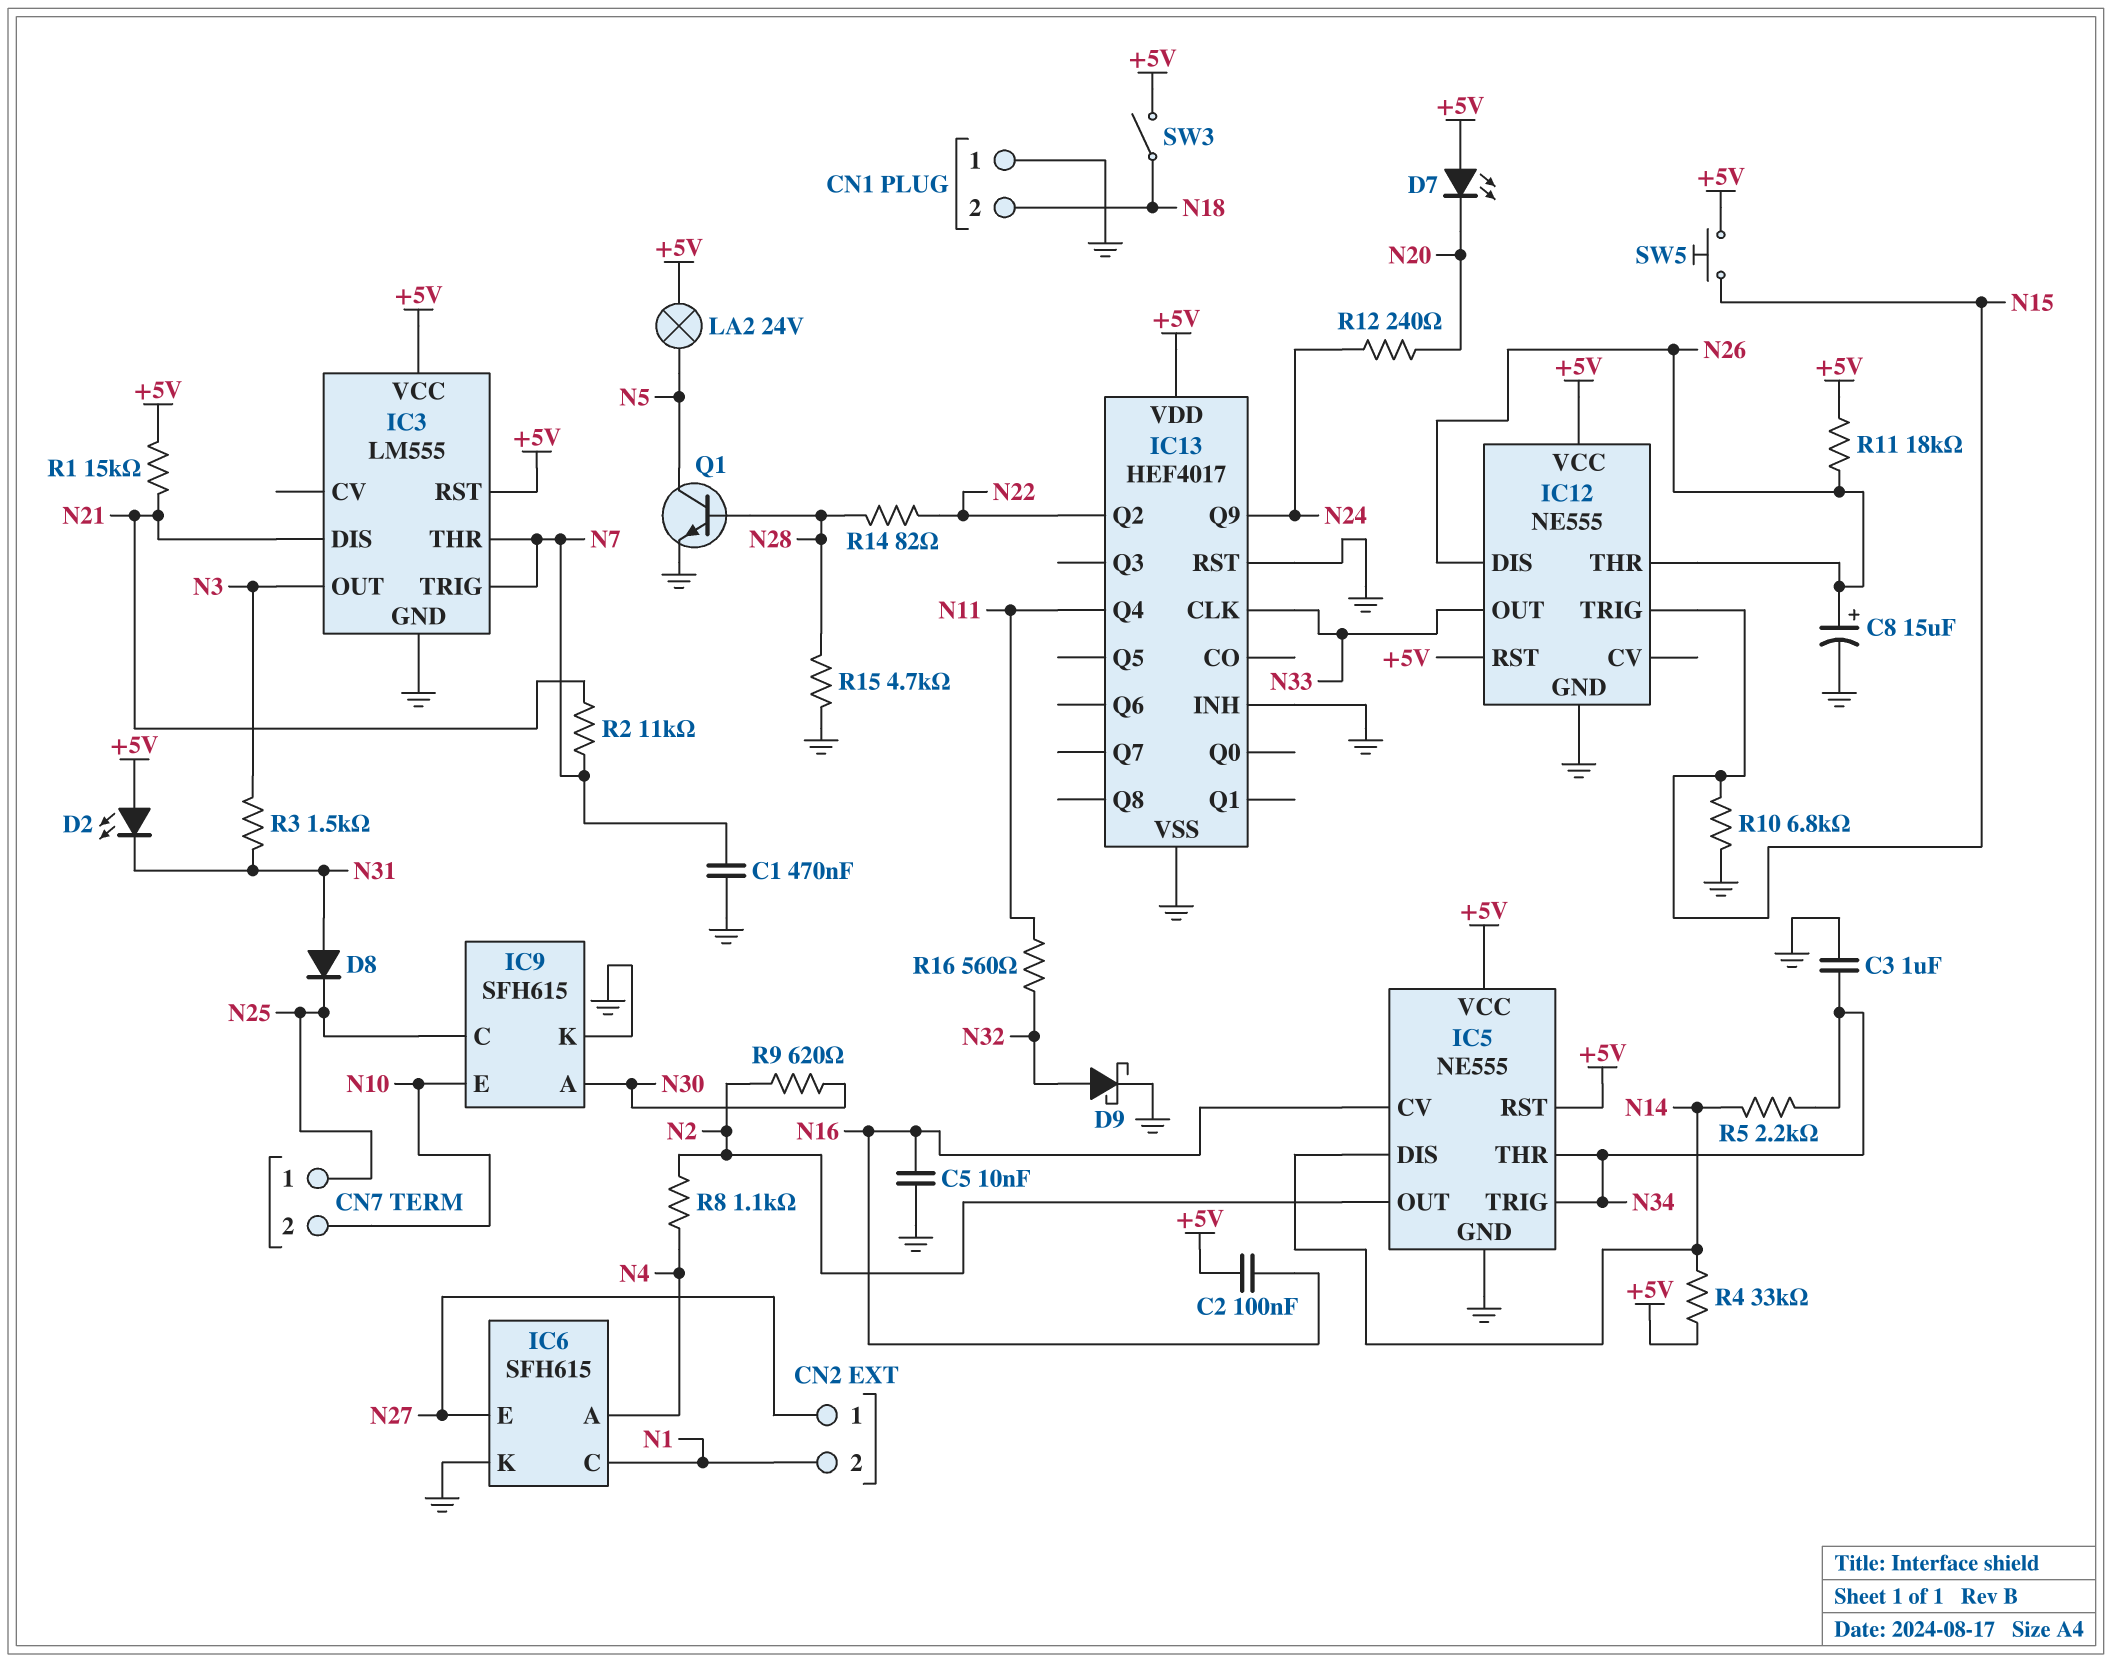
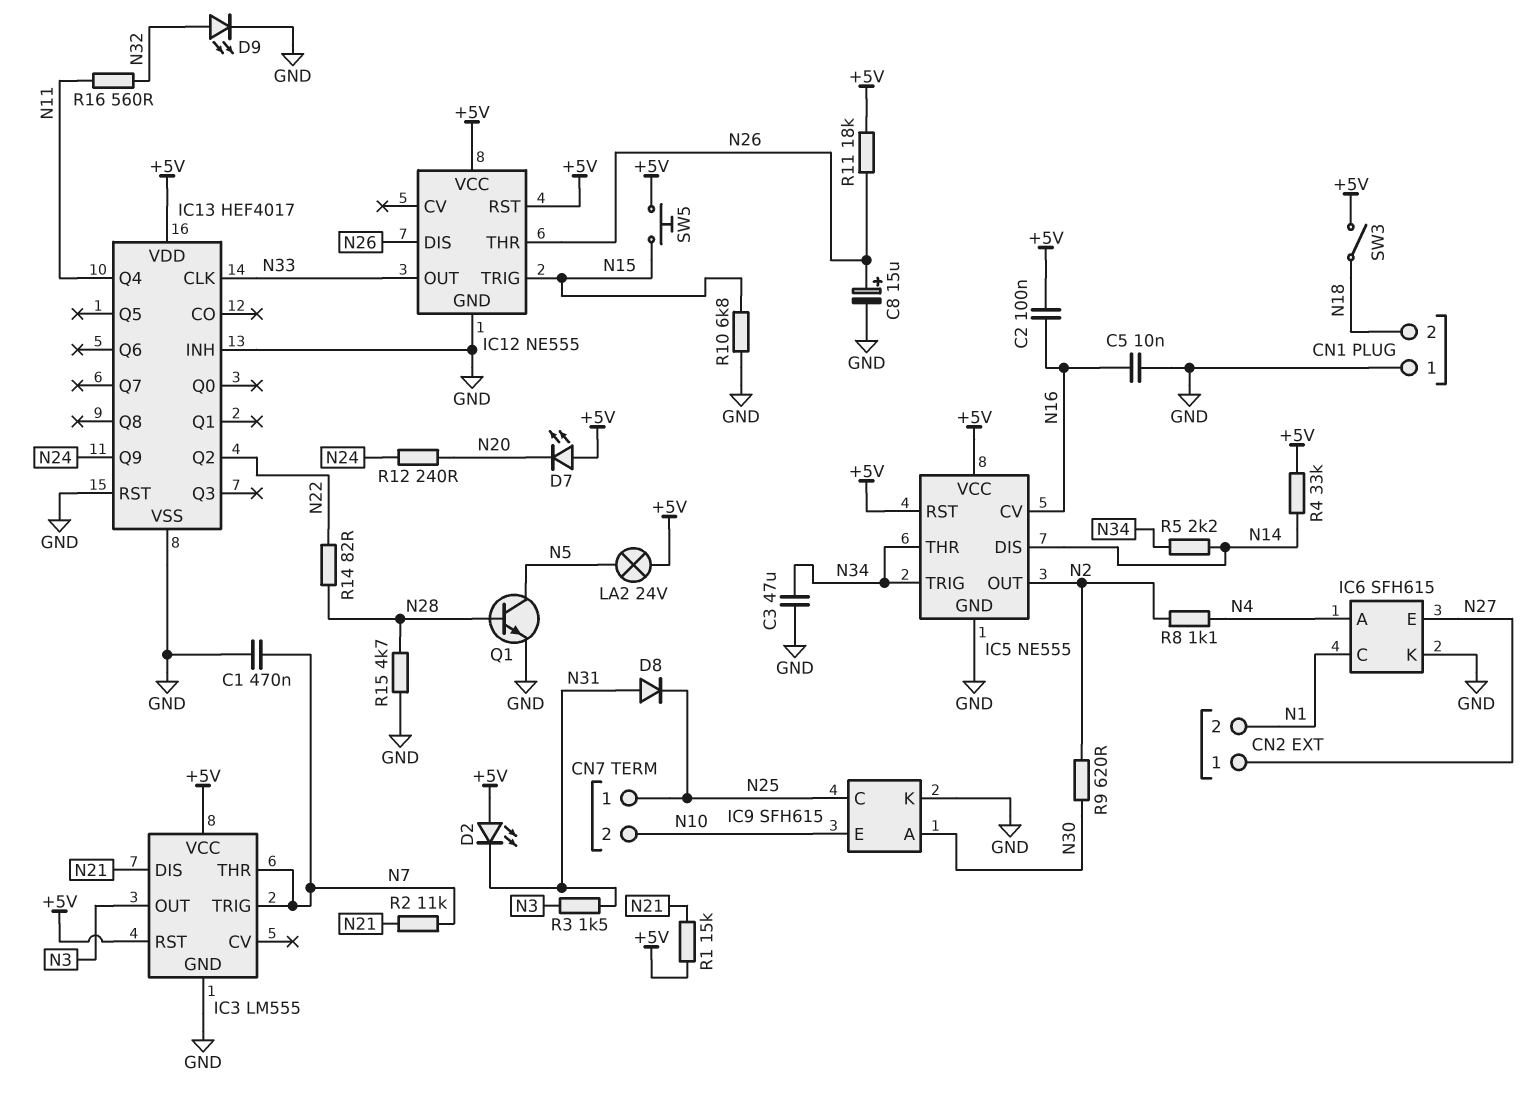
C3: 1uF (GND, N34) -> 47uF (GND, N34)
D9: schottky (A N32, K GND) -> LED (A N32, K GND)

